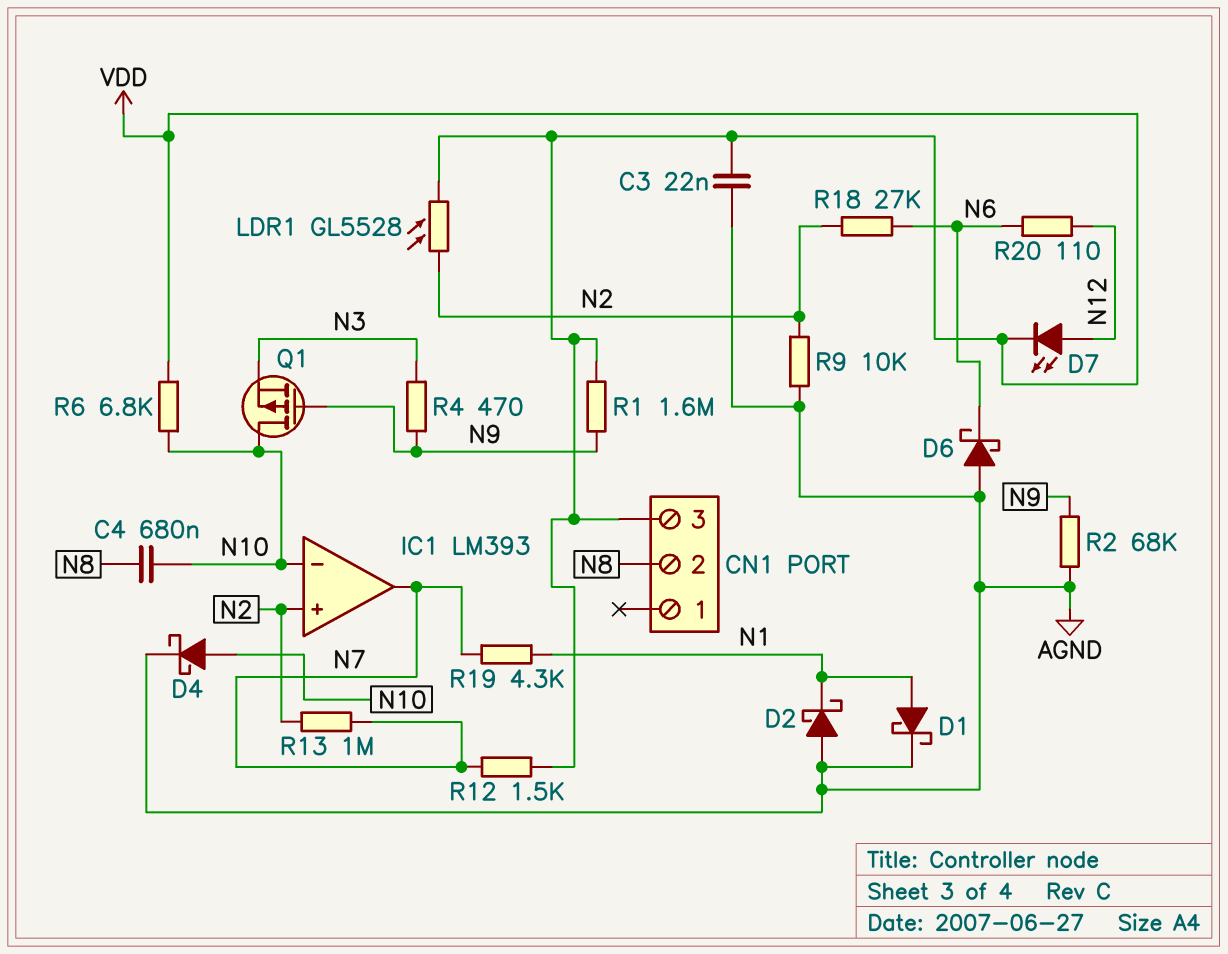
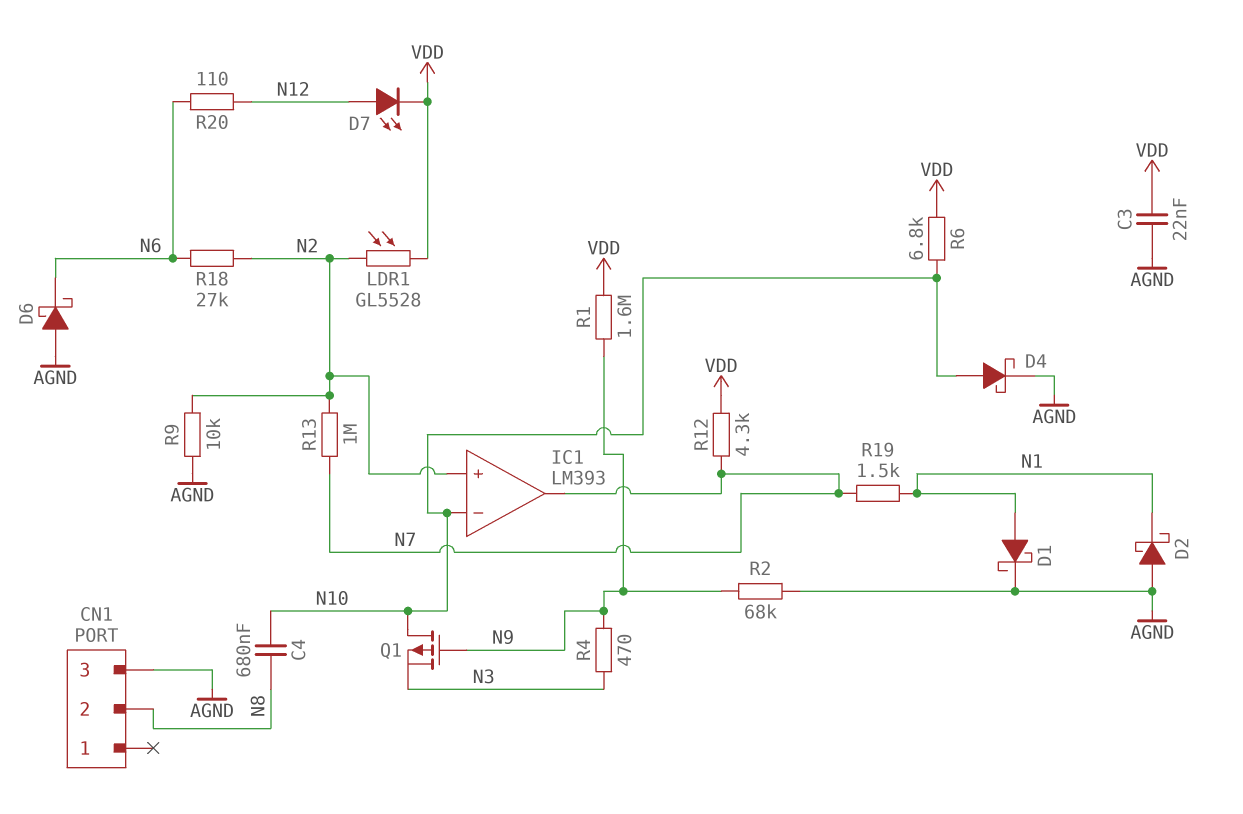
CN1 pin 3: VDD -> AGND
R12: 1.5k (N7, VDD) -> 4.3k (N7, VDD)
R19: 4.3k (N1, N7) -> 1.5k (N1, N7)

